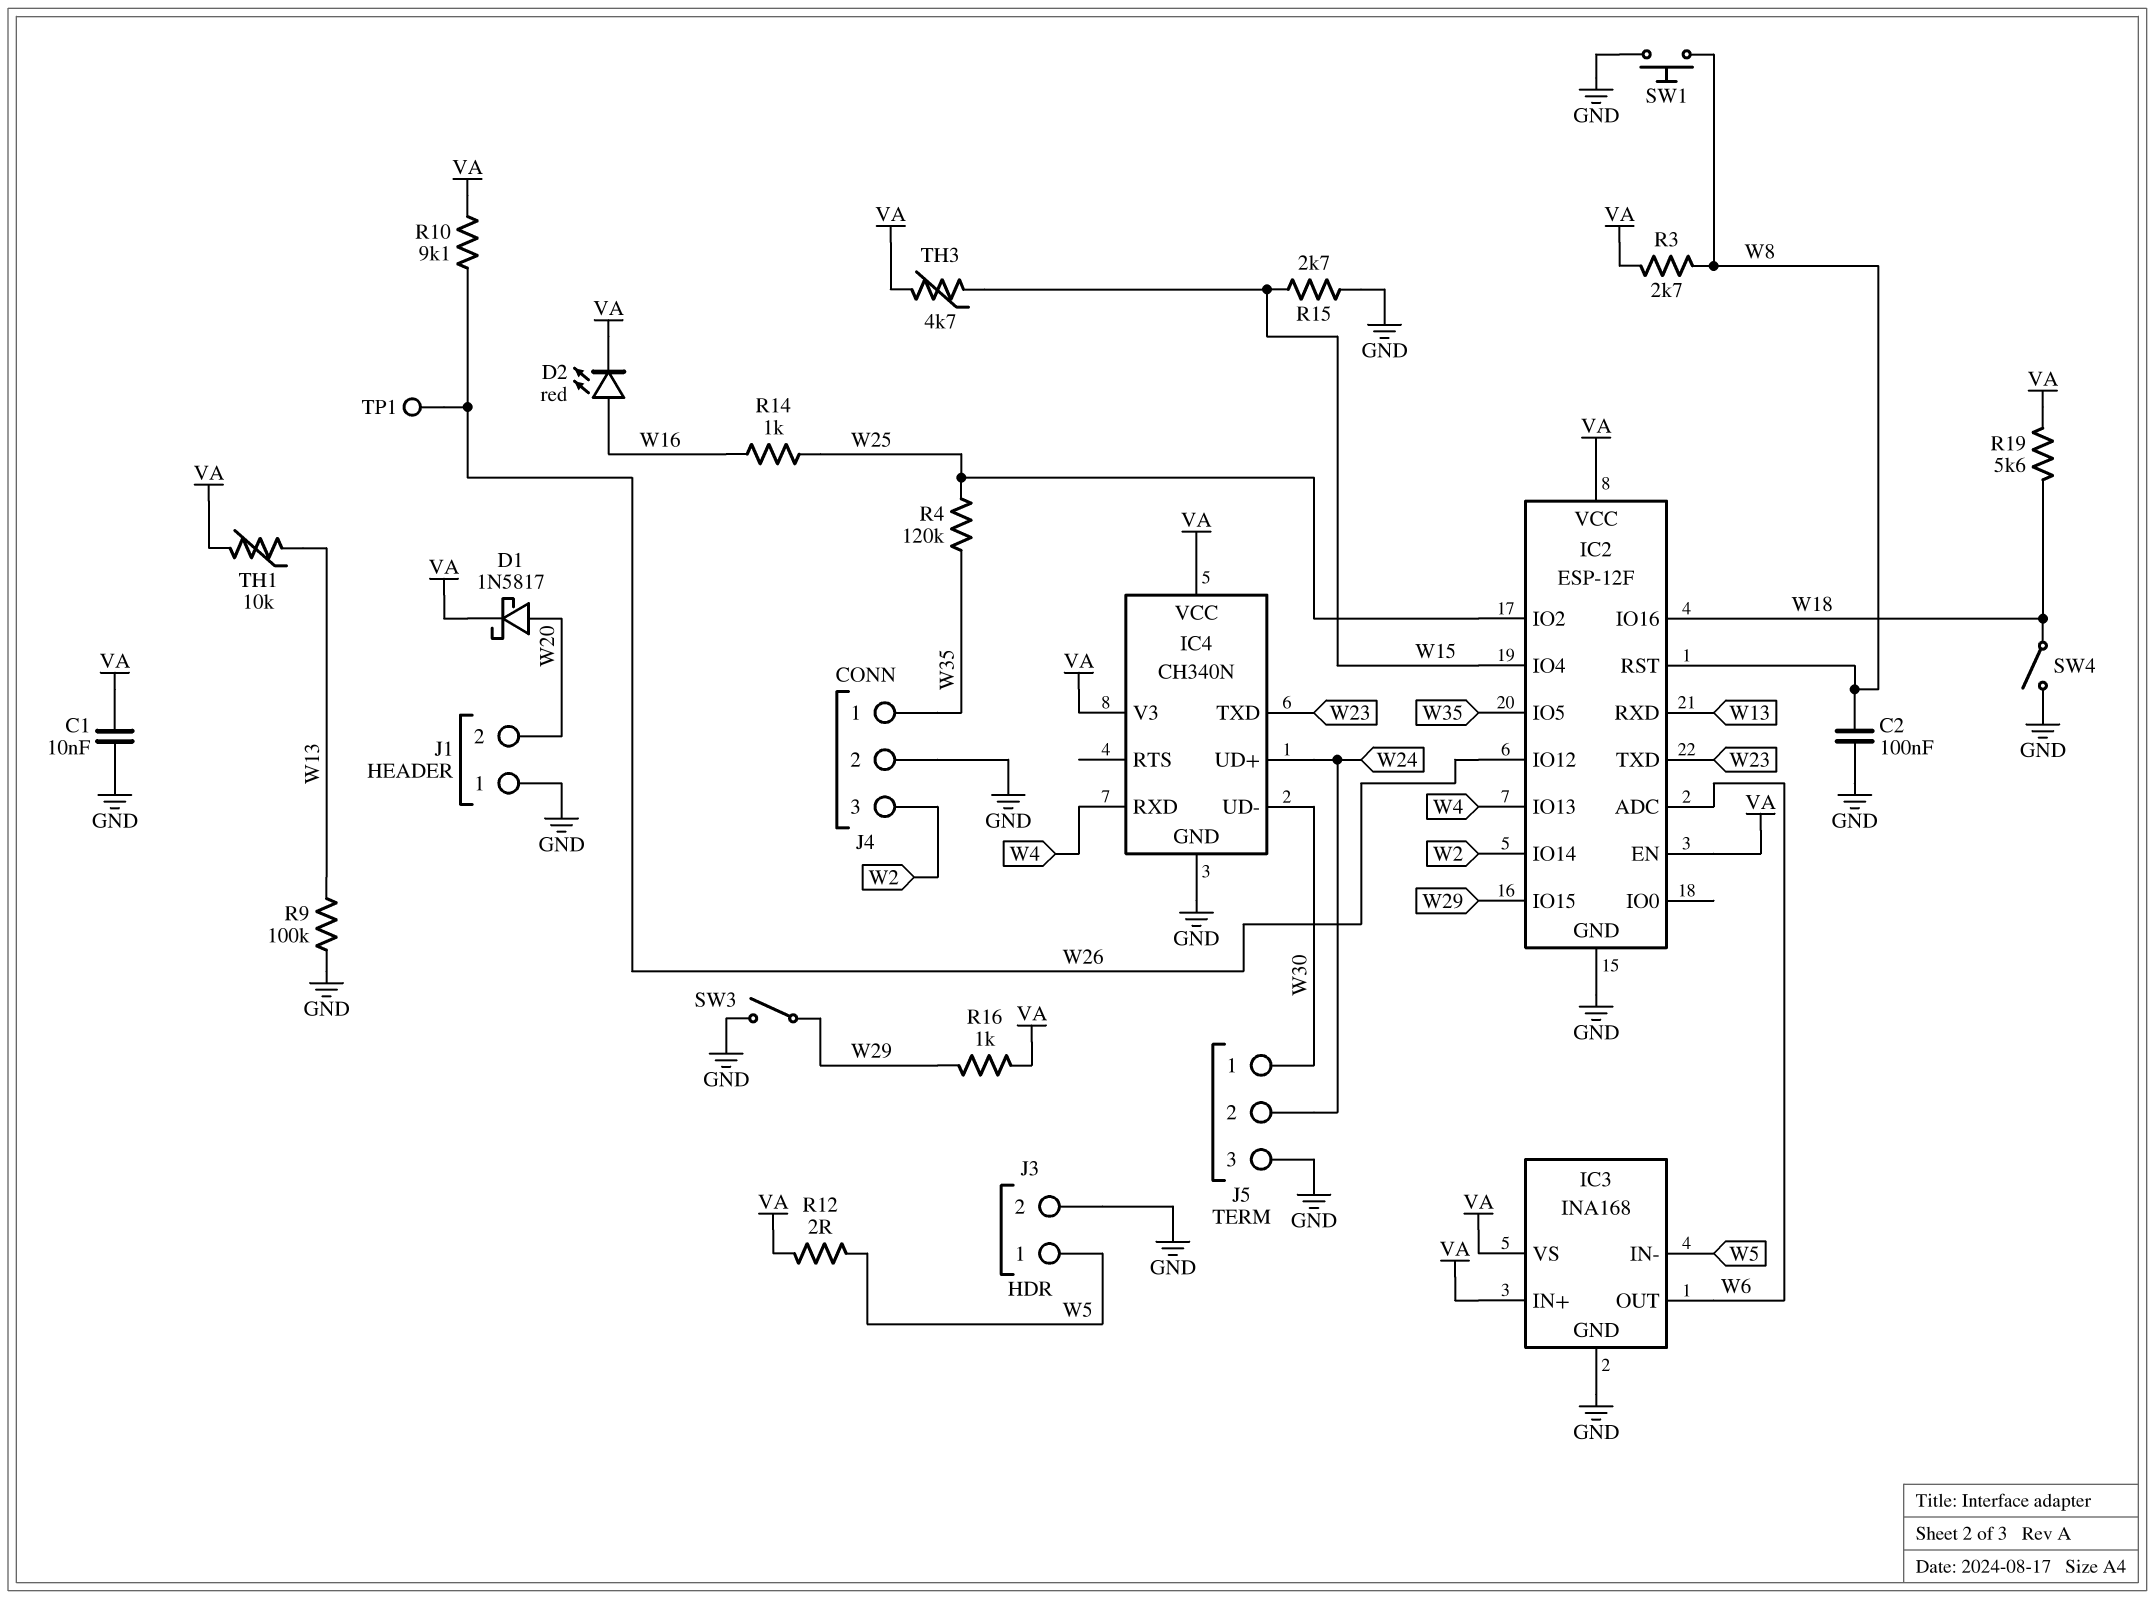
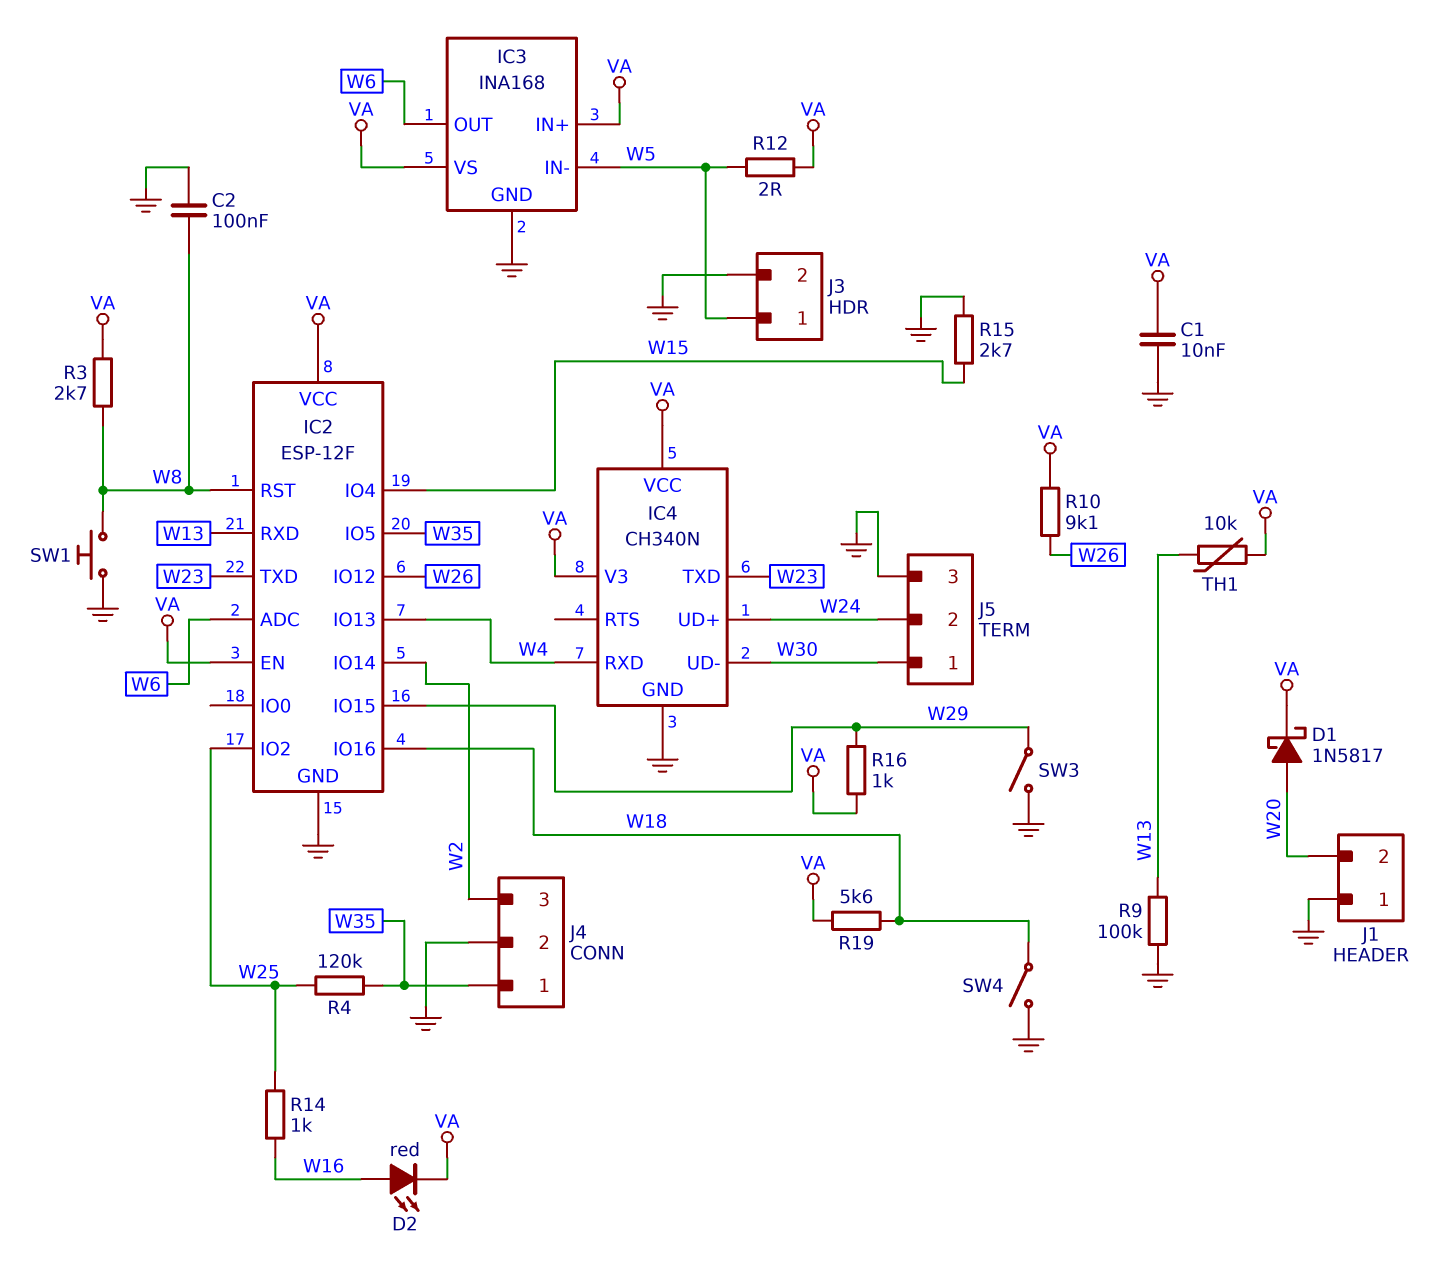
TH3: 4.7k (VA, W15) -> none
TP1: test point (W26) -> none

